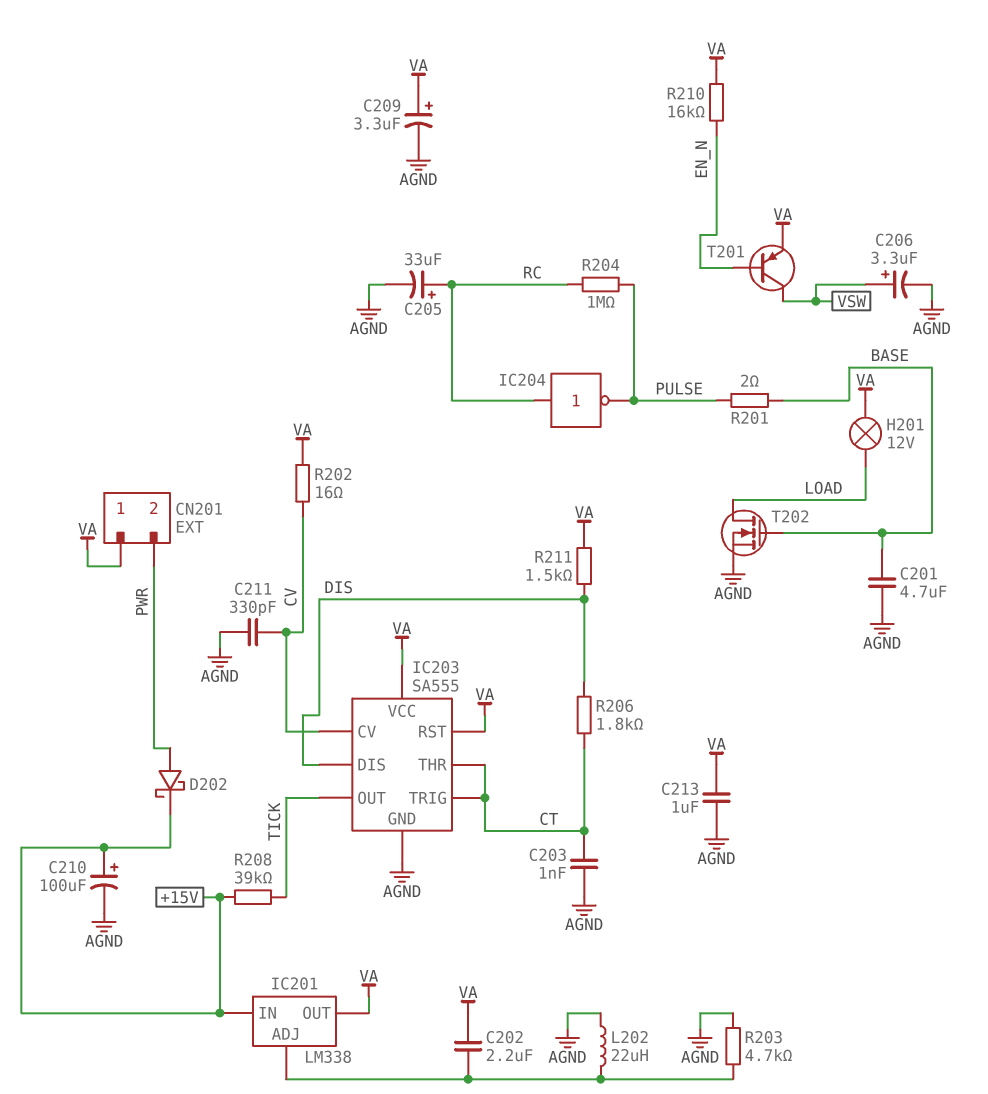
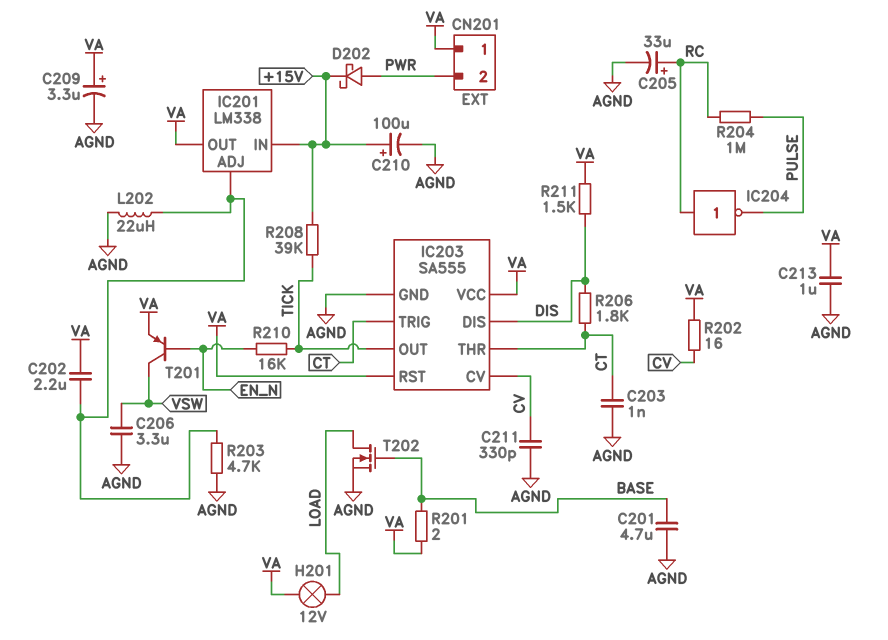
C206: 3.3uF (plus VSW, minus AGND) -> 3.3uF (AGND, VSW)
R201: 2 (BASE, PULSE) -> 2 (BASE, VA)
R210: 16k (EN_N, VA) -> 16k (EN_N, TICK)

